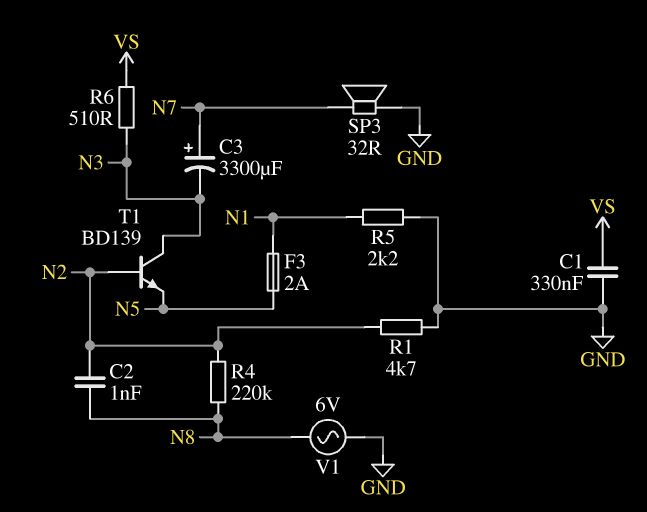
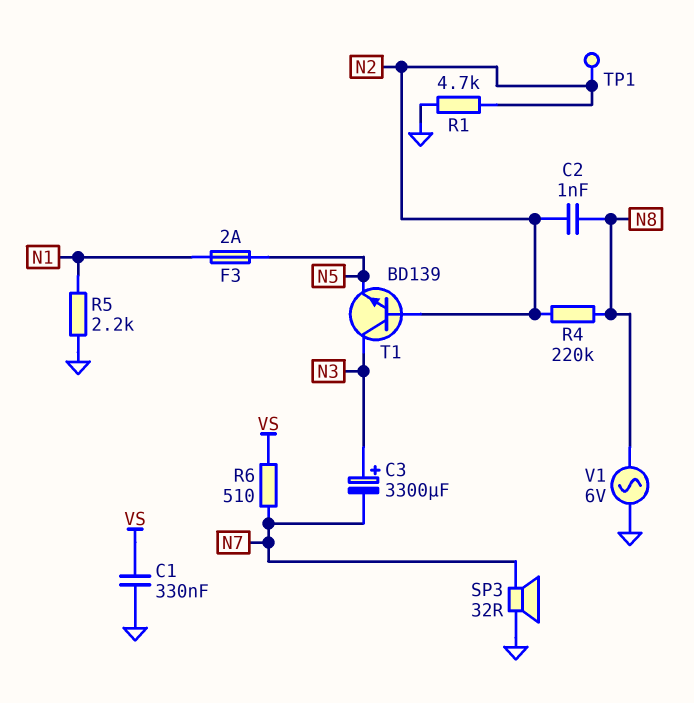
C3: 3300uF (plus N7, minus N3) -> 3300uF (plus N3, minus N7)
R6: 510 (N3, VS) -> 510 (N7, VS)
TP1: none -> test point (N2)

